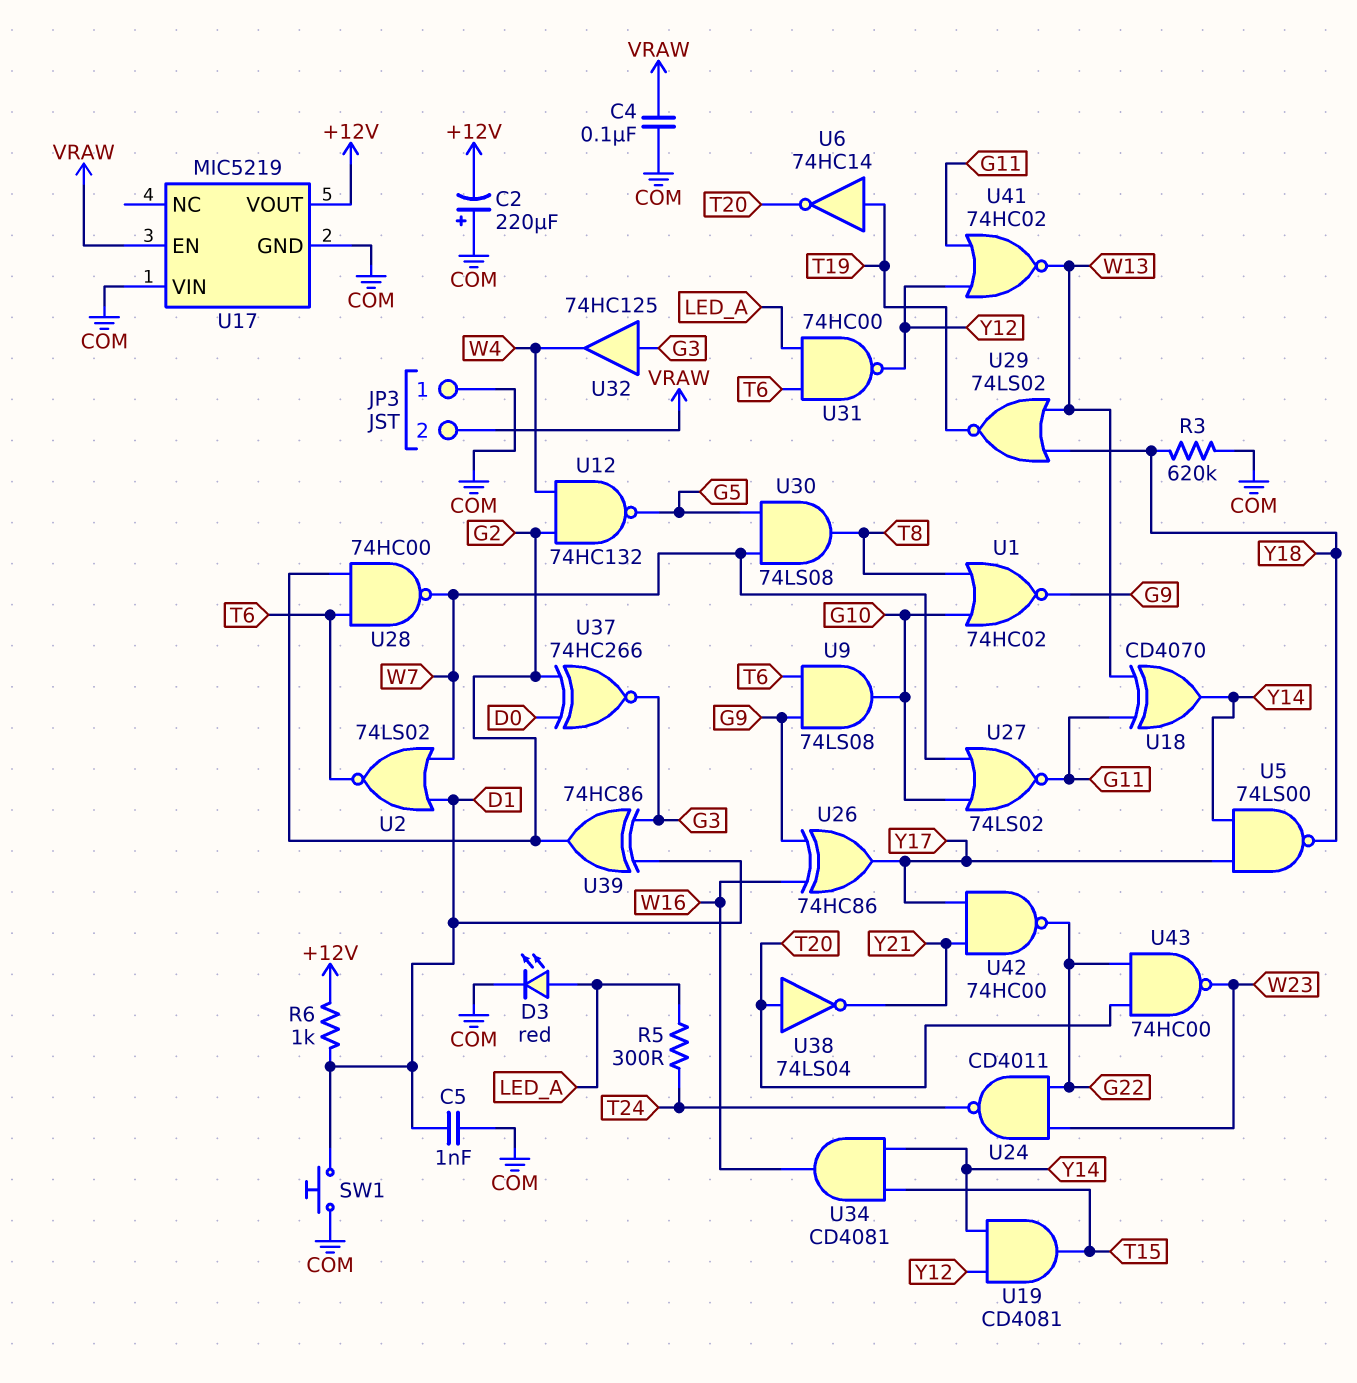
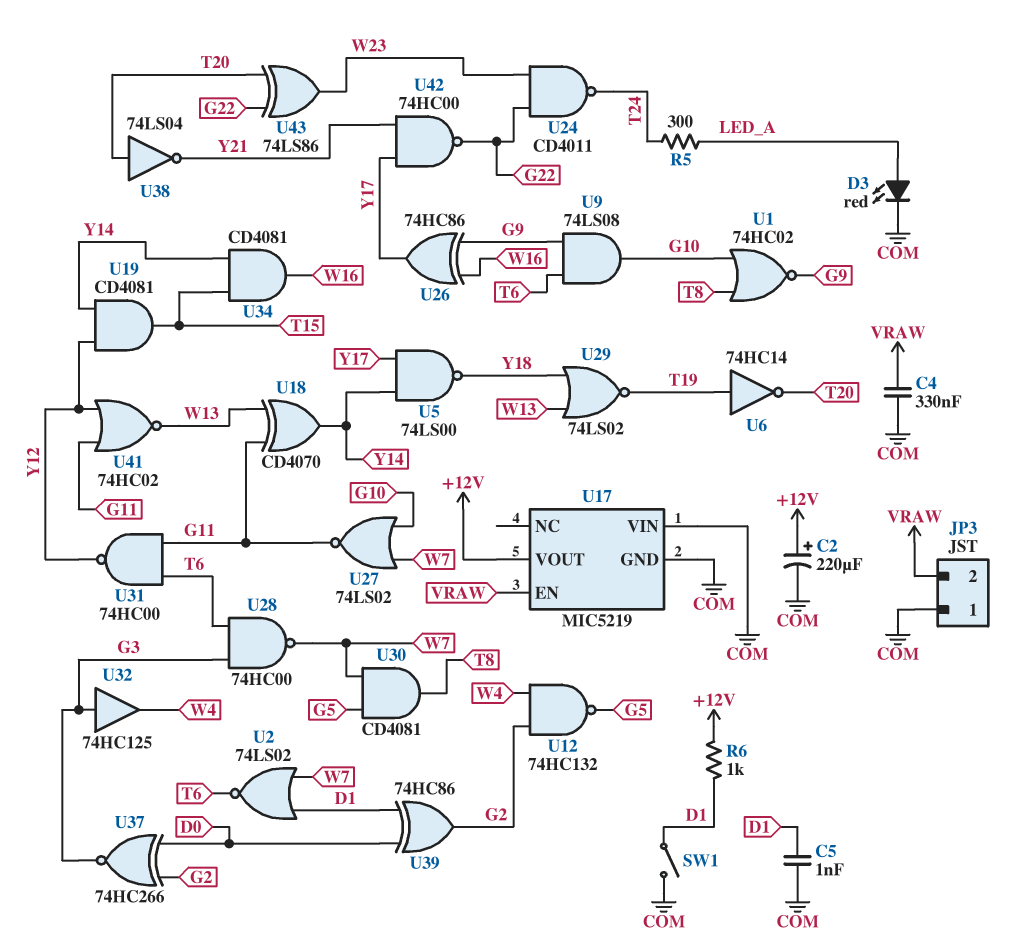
C2: 220uF (plus COM, minus +12V) -> 220uF (plus +12V, minus COM)
C4: 100nF (COM, VRAW) -> 330nF (COM, VRAW)
R3: 620k (COM, Y18) -> none
SW1: button (COM, D1) -> switch (COM, D1)
U28: NAND 74HC00 (in G2, in T6, out W7) -> NAND 74HC00 (in G3, in T6, out W7)
U30: AND 74LS08 (in G5, in W7, out T8) -> AND CD4081 (in G5, in W7, out T8)
U31: NAND 74HC00 (in LED_A, in T6, out Y12) -> NAND 74HC00 (in G11, in T6, out Y12)
U39: XOR 74HC86 (in D1, in G3, out G2) -> XOR 74HC86 (in D0, in D1, out G2)
U43: NAND 74HC00 (in G22, in T20, out W23) -> XOR 74LS86 (in G22, in T20, out W23)

